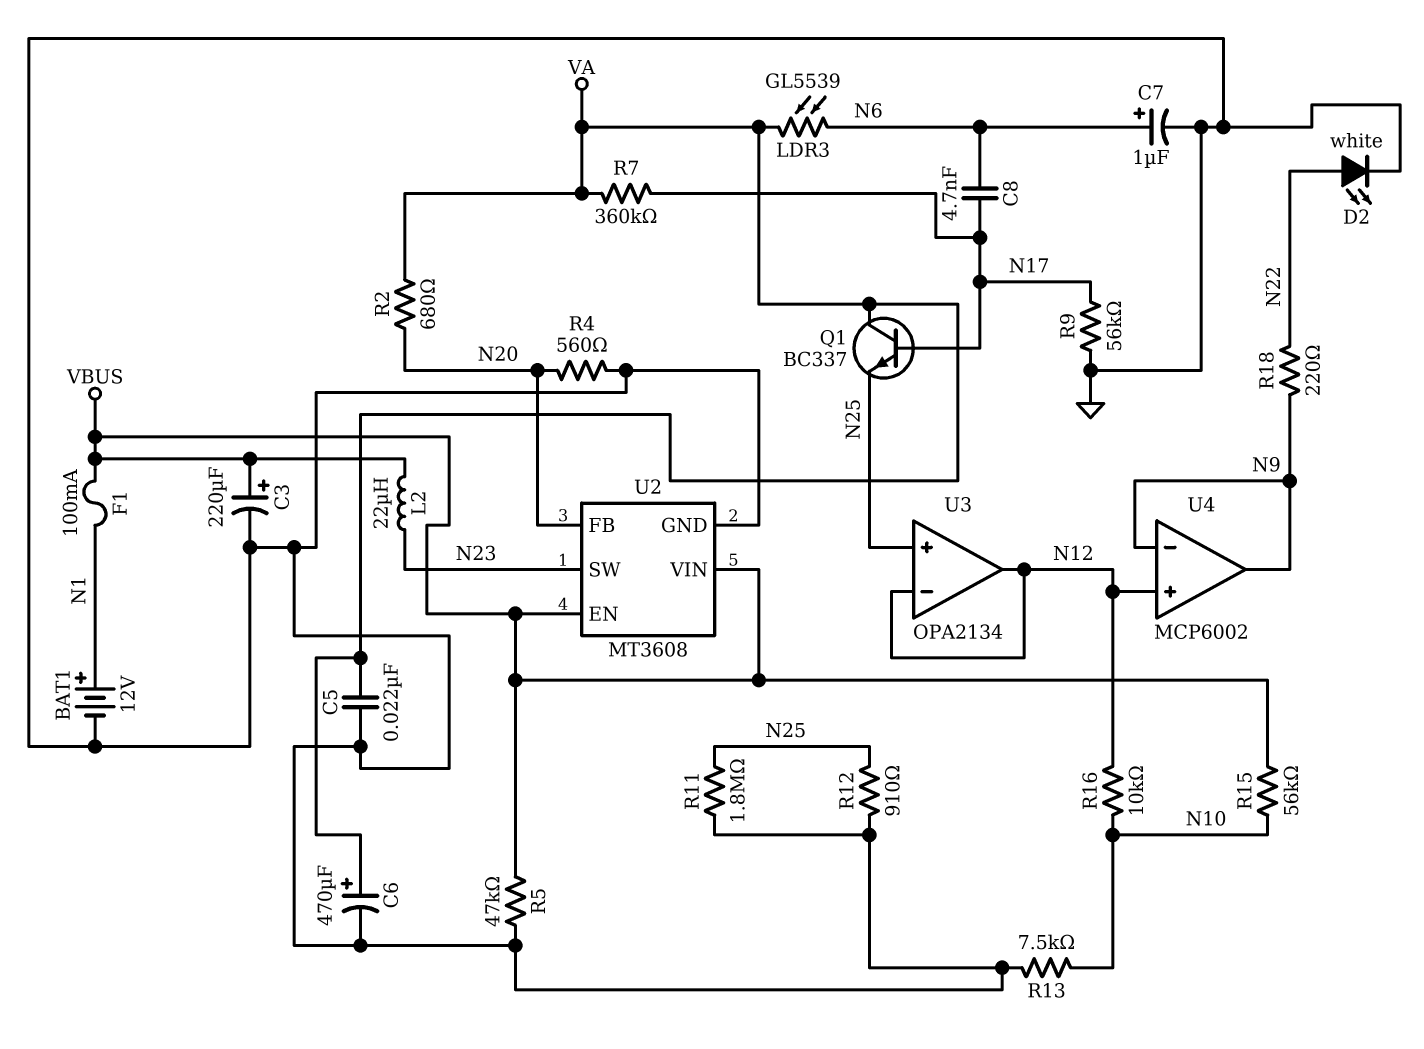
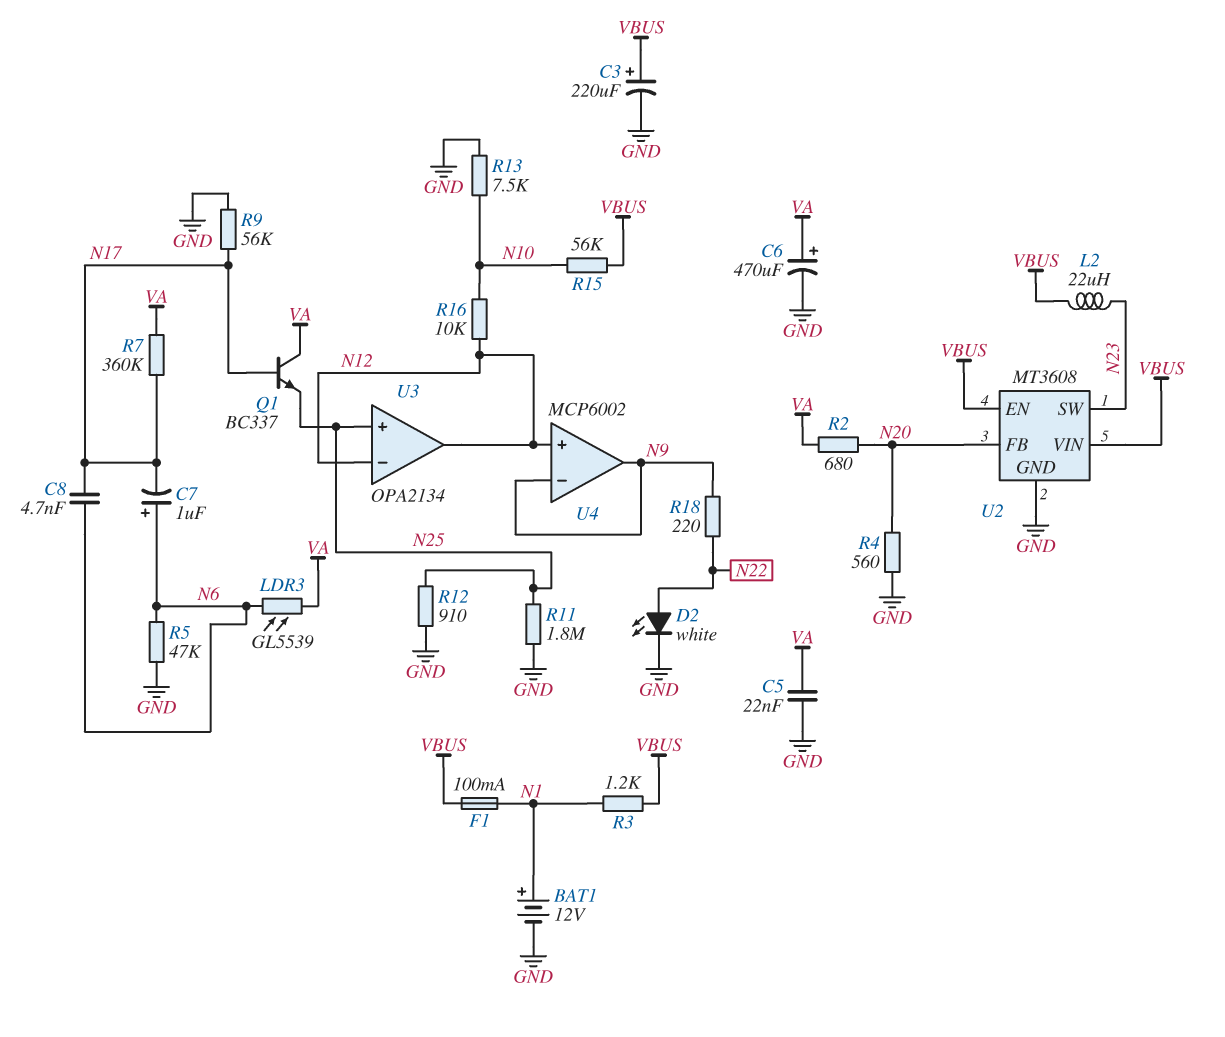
C7: 1uF (plus N6, minus GND) -> 1uF (plus N6, minus N17)
R3: none -> 1.2k (N1, VBUS)
R5: 47k (GND, VBUS) -> 47k (GND, N6)

